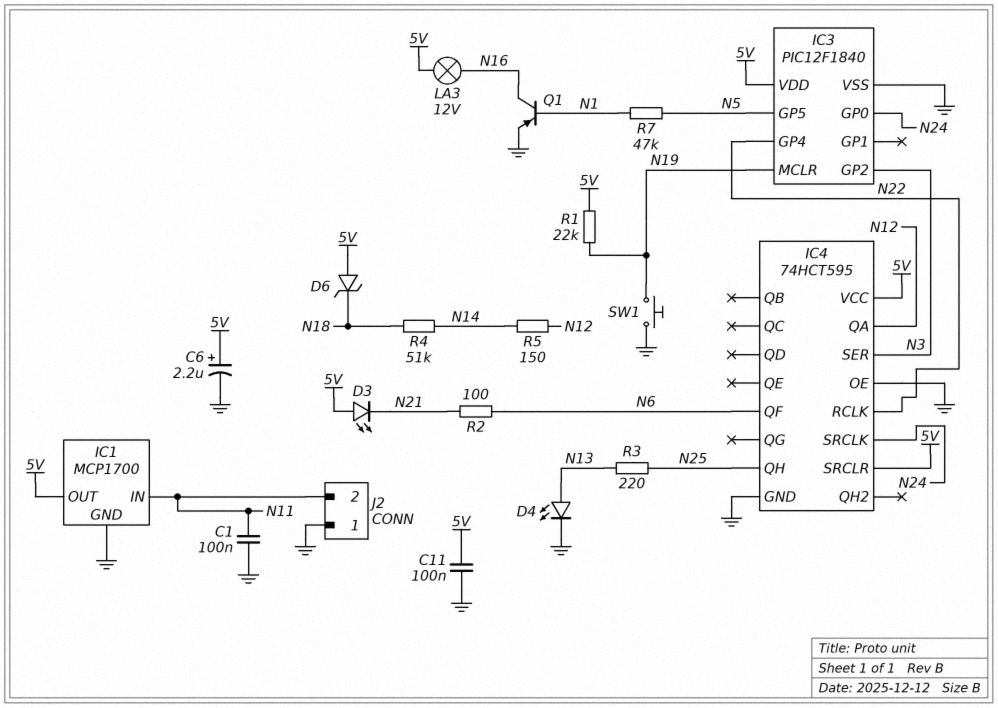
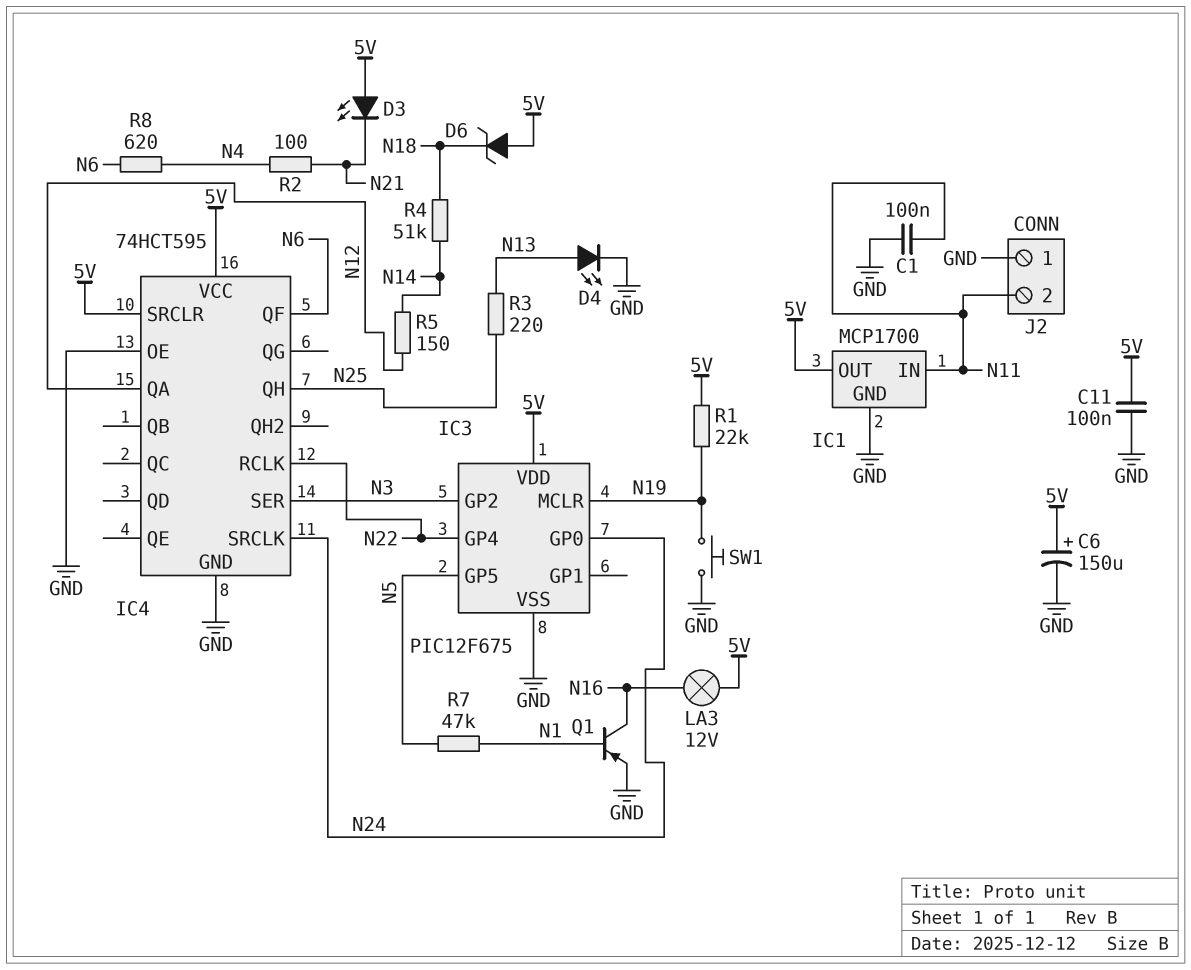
C6: 2.2uF (plus 5V, minus GND) -> 150uF (plus 5V, minus GND)
IC3: PIC12F1840 -> PIC12F675
R2: 100 (N6, N21) -> 100 (N4, N21)
R8: none -> 620 (N4, N6)

